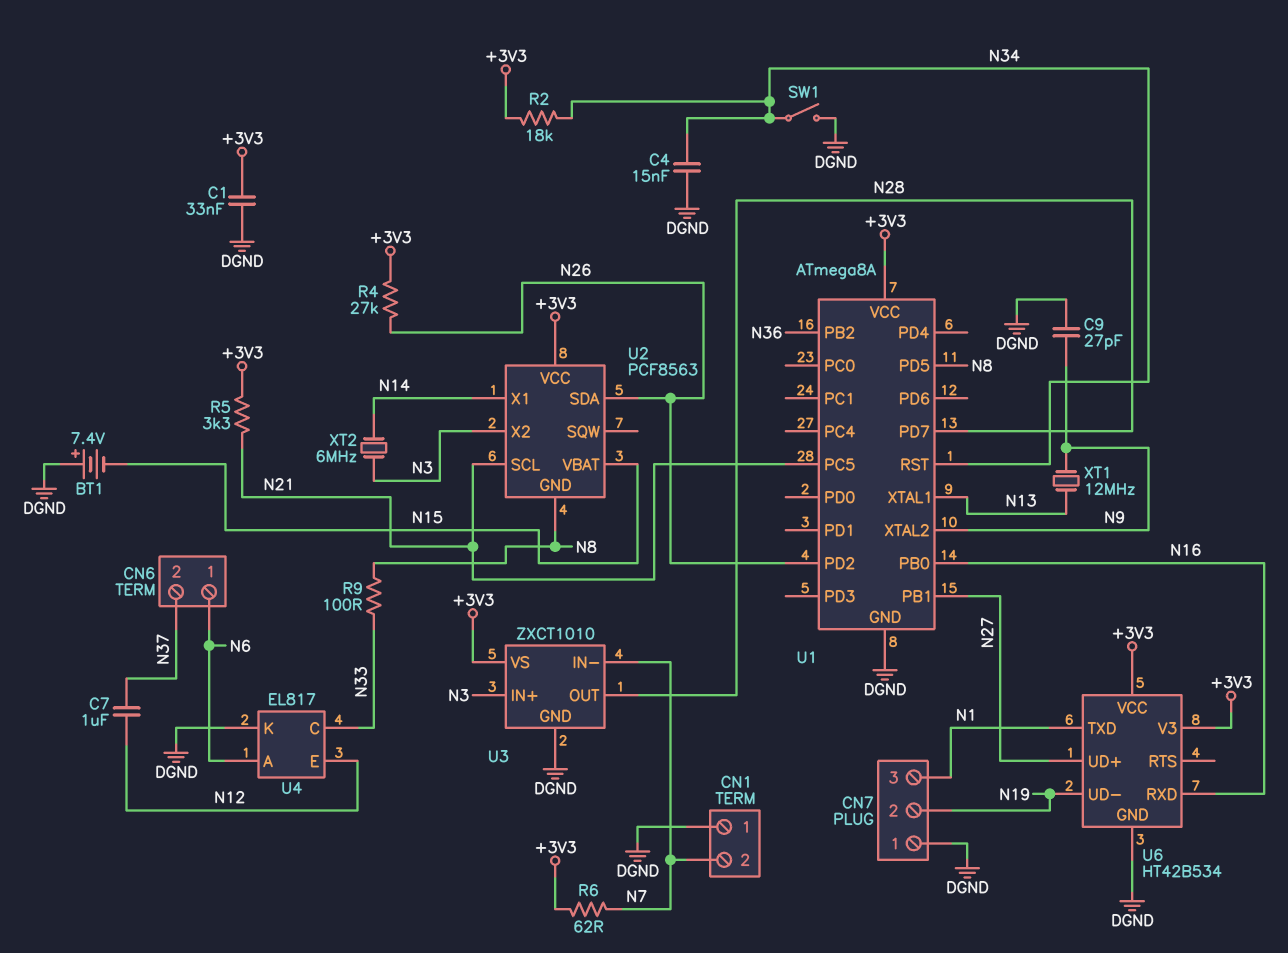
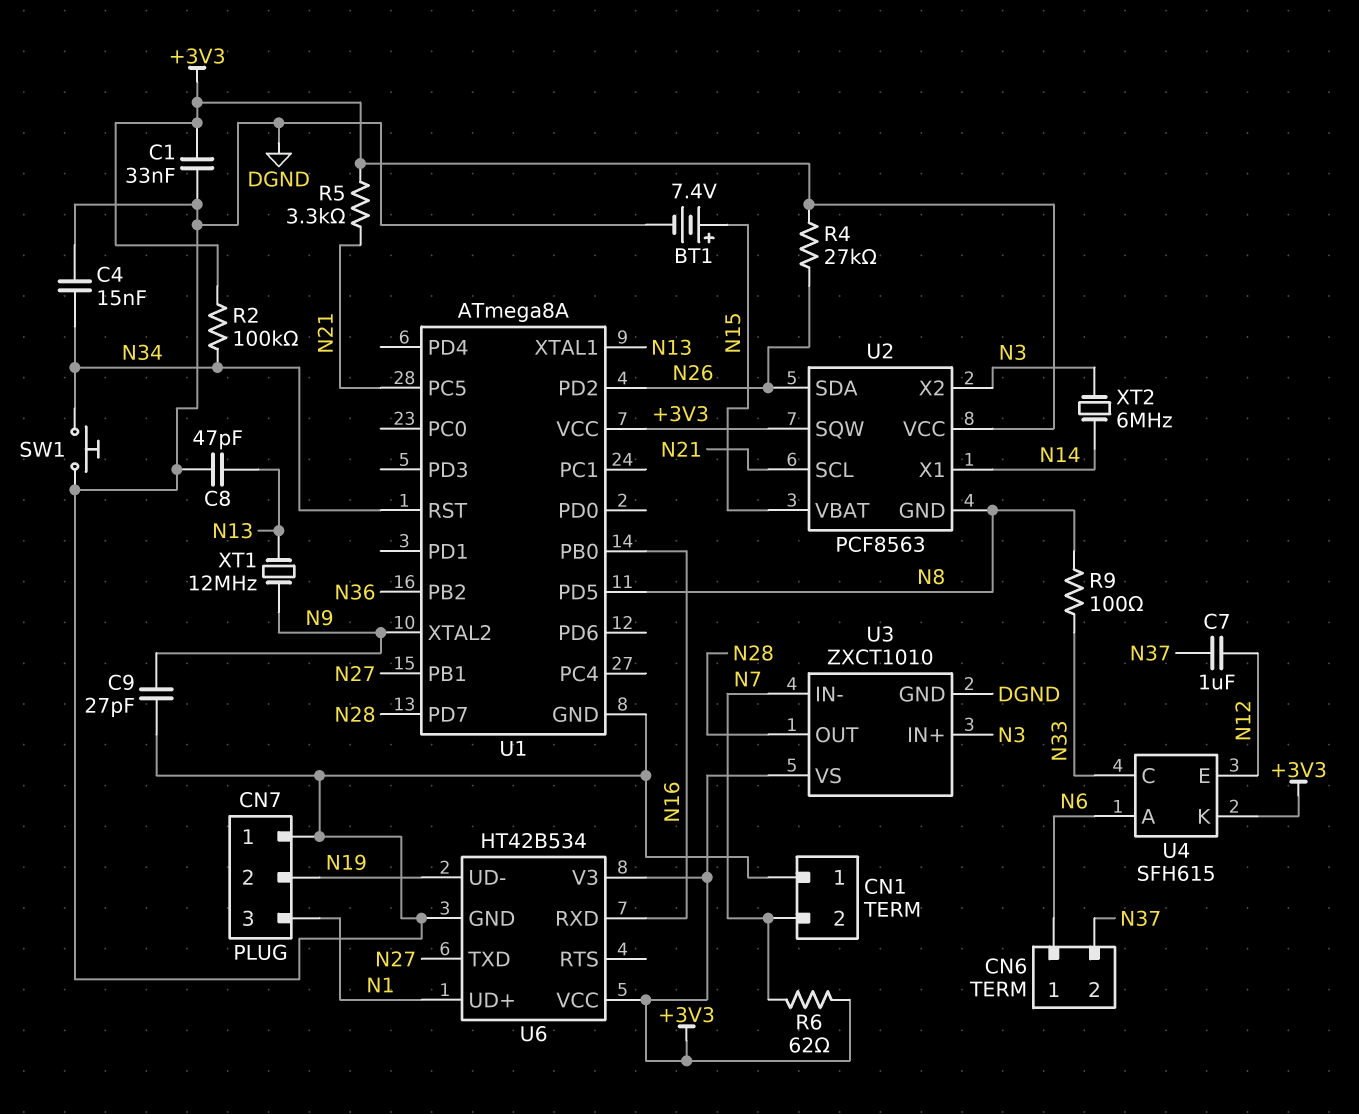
BT1: 7.4V (plus DGND, minus N15) -> 7.4V (plus N15, minus DGND)
C8: none -> 47pF (DGND, N13)
R2: 18k (+3V3, N34) -> 100k (+3V3, N34)
SW1: switch (DGND, N34) -> button (DGND, N34)
U2 pin SQW: none -> +3V3
U4: EL817 -> SFH615
U4 pin K: DGND -> +3V3
U6 pin TXD: N1 -> N27
U6 pin UD+: N27 -> N1

